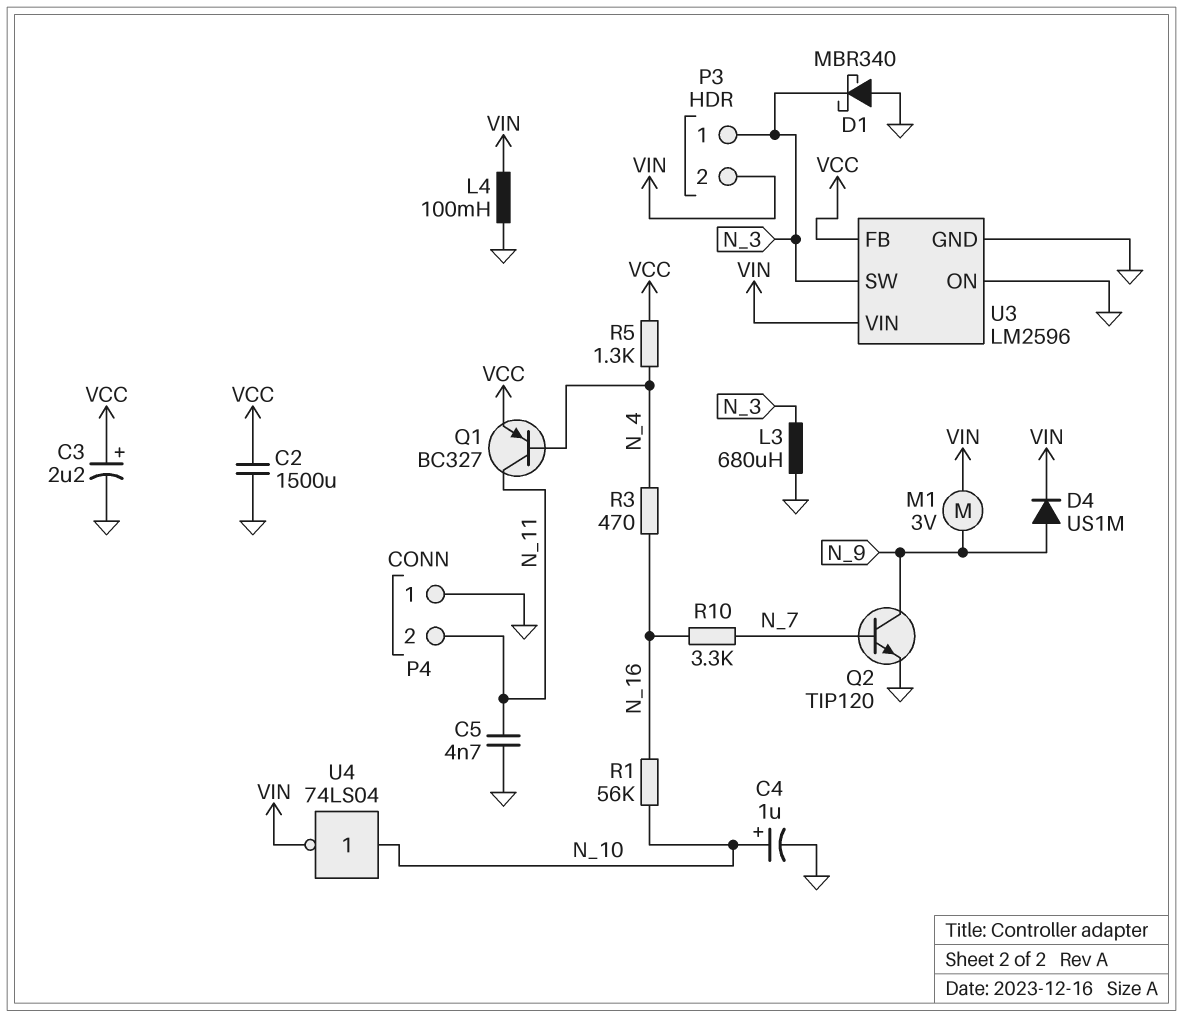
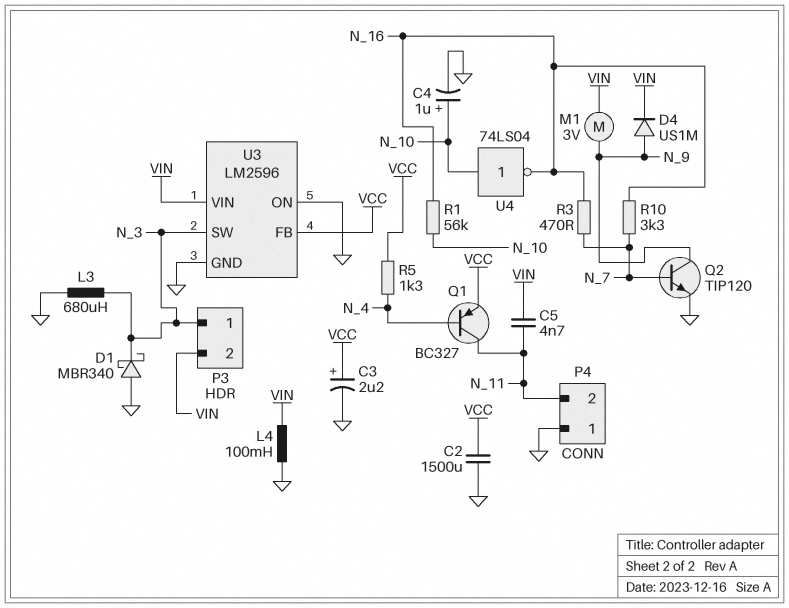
C5: 4.7nF (GND, N_11) -> 4.7nF (N_11, VIN)
R3: 470 (N_4, N_16) -> 470 (N_7, N_16)
U4: NOT 74LS04 (in N_10, out VIN) -> NOT 74LS04 (in N_10, out N_16)

